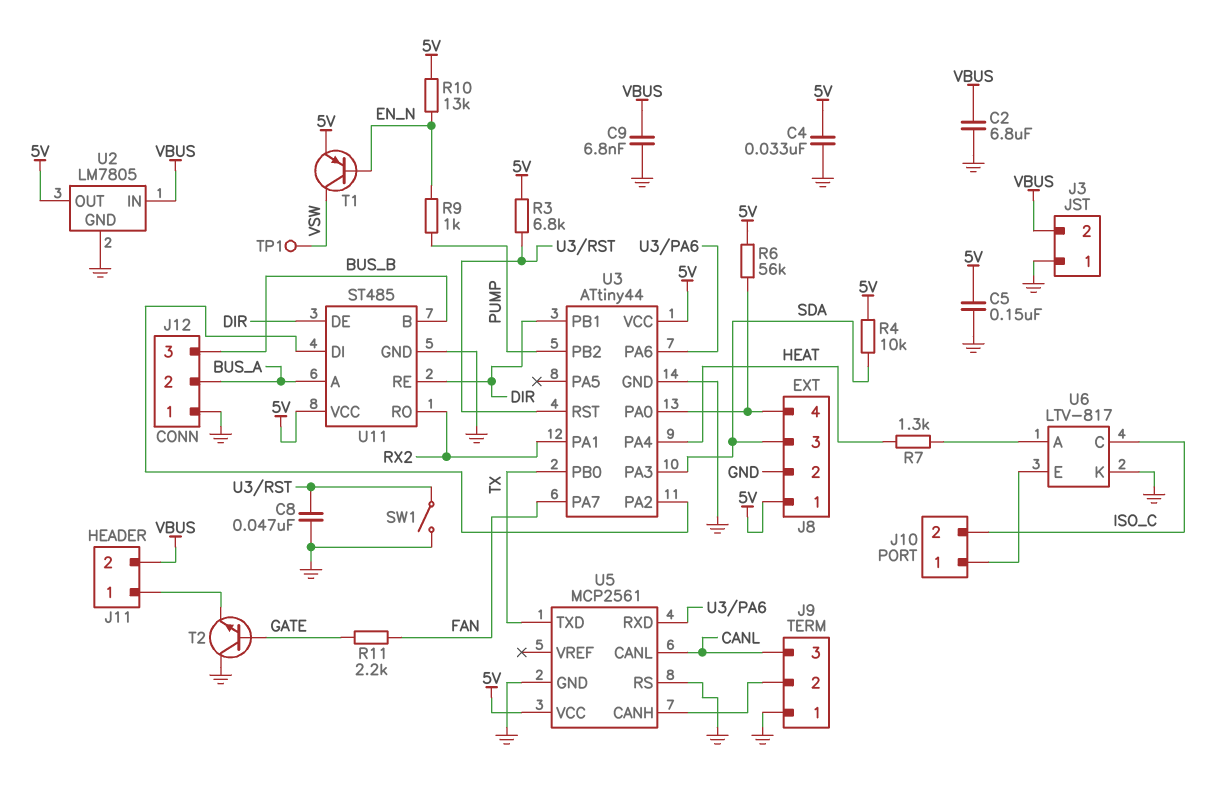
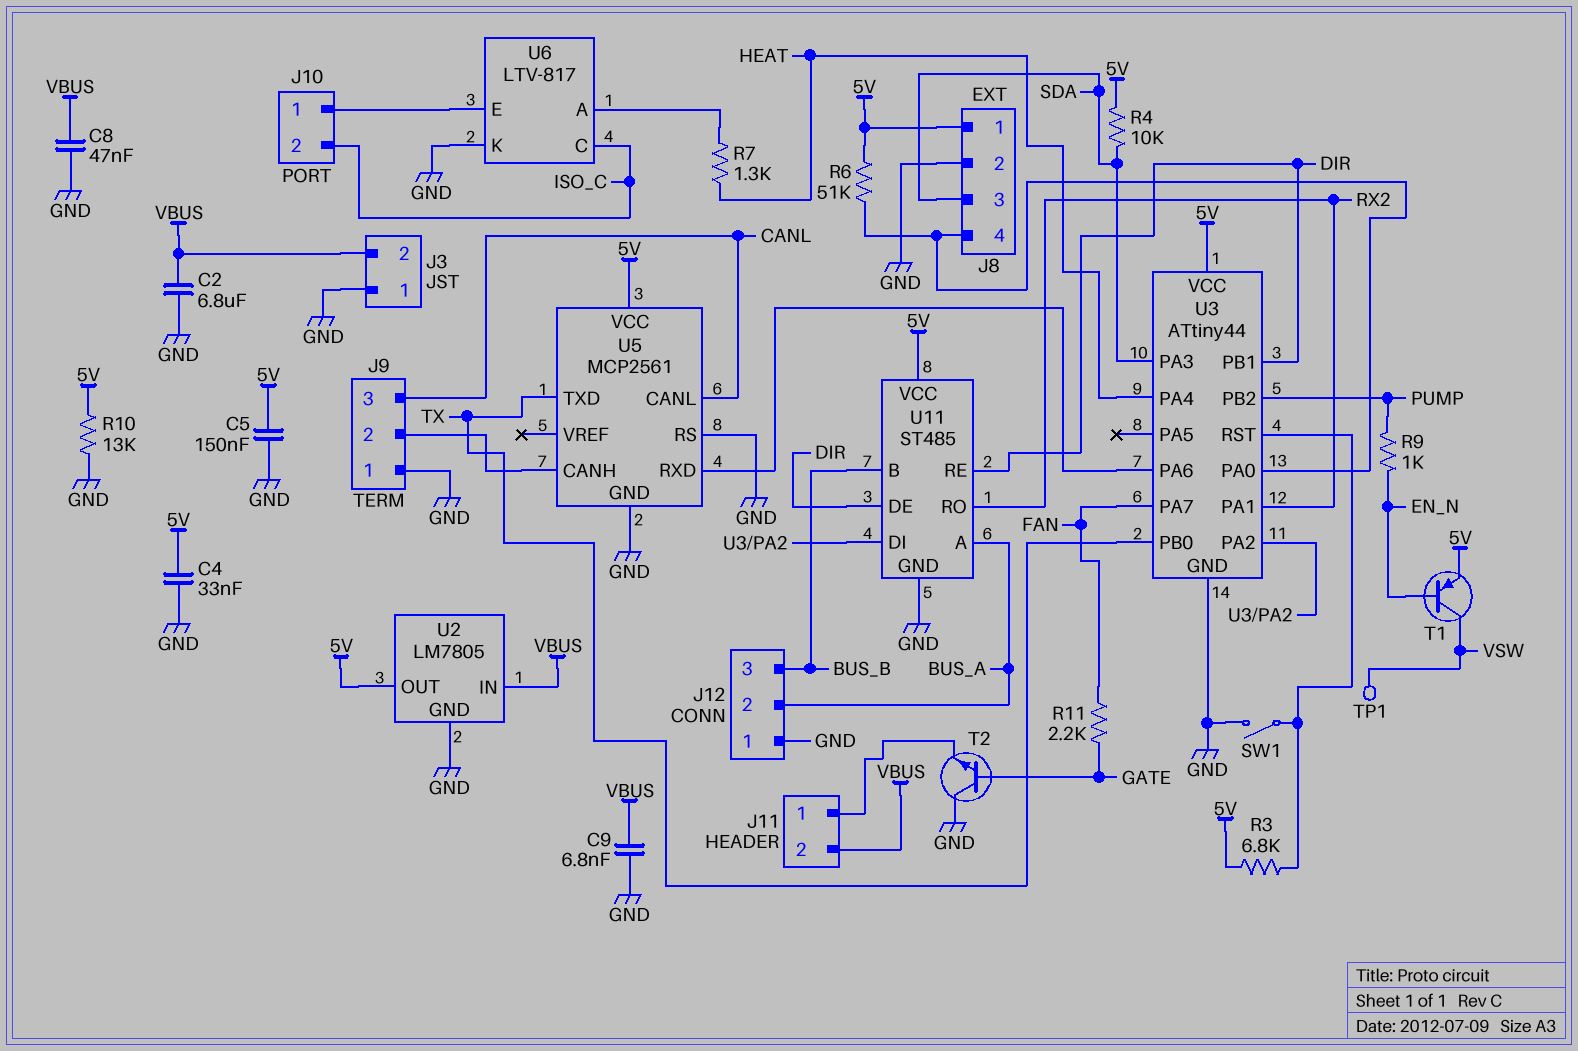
C8: 47nF (GND, U3/RST) -> 47nF (GND, VBUS)
R6: 56k (5V, J8/4) -> 51k (5V, J8/4)
R10: 13k (5V, EN_N) -> 13k (5V, GND)

